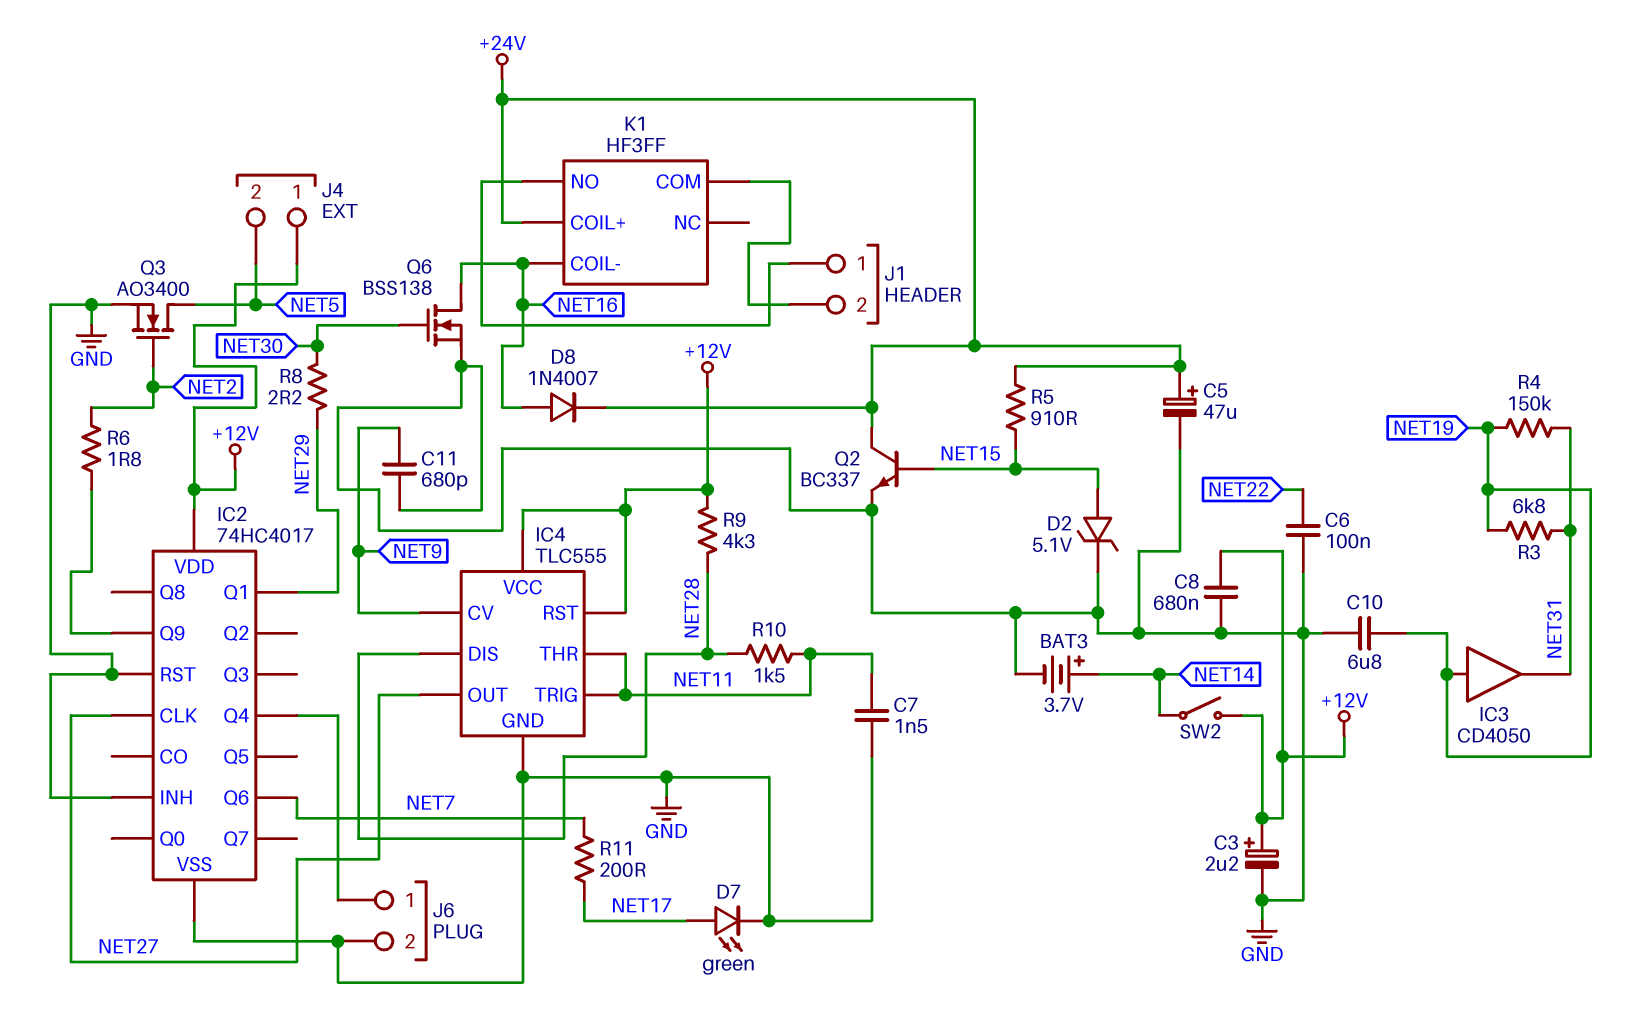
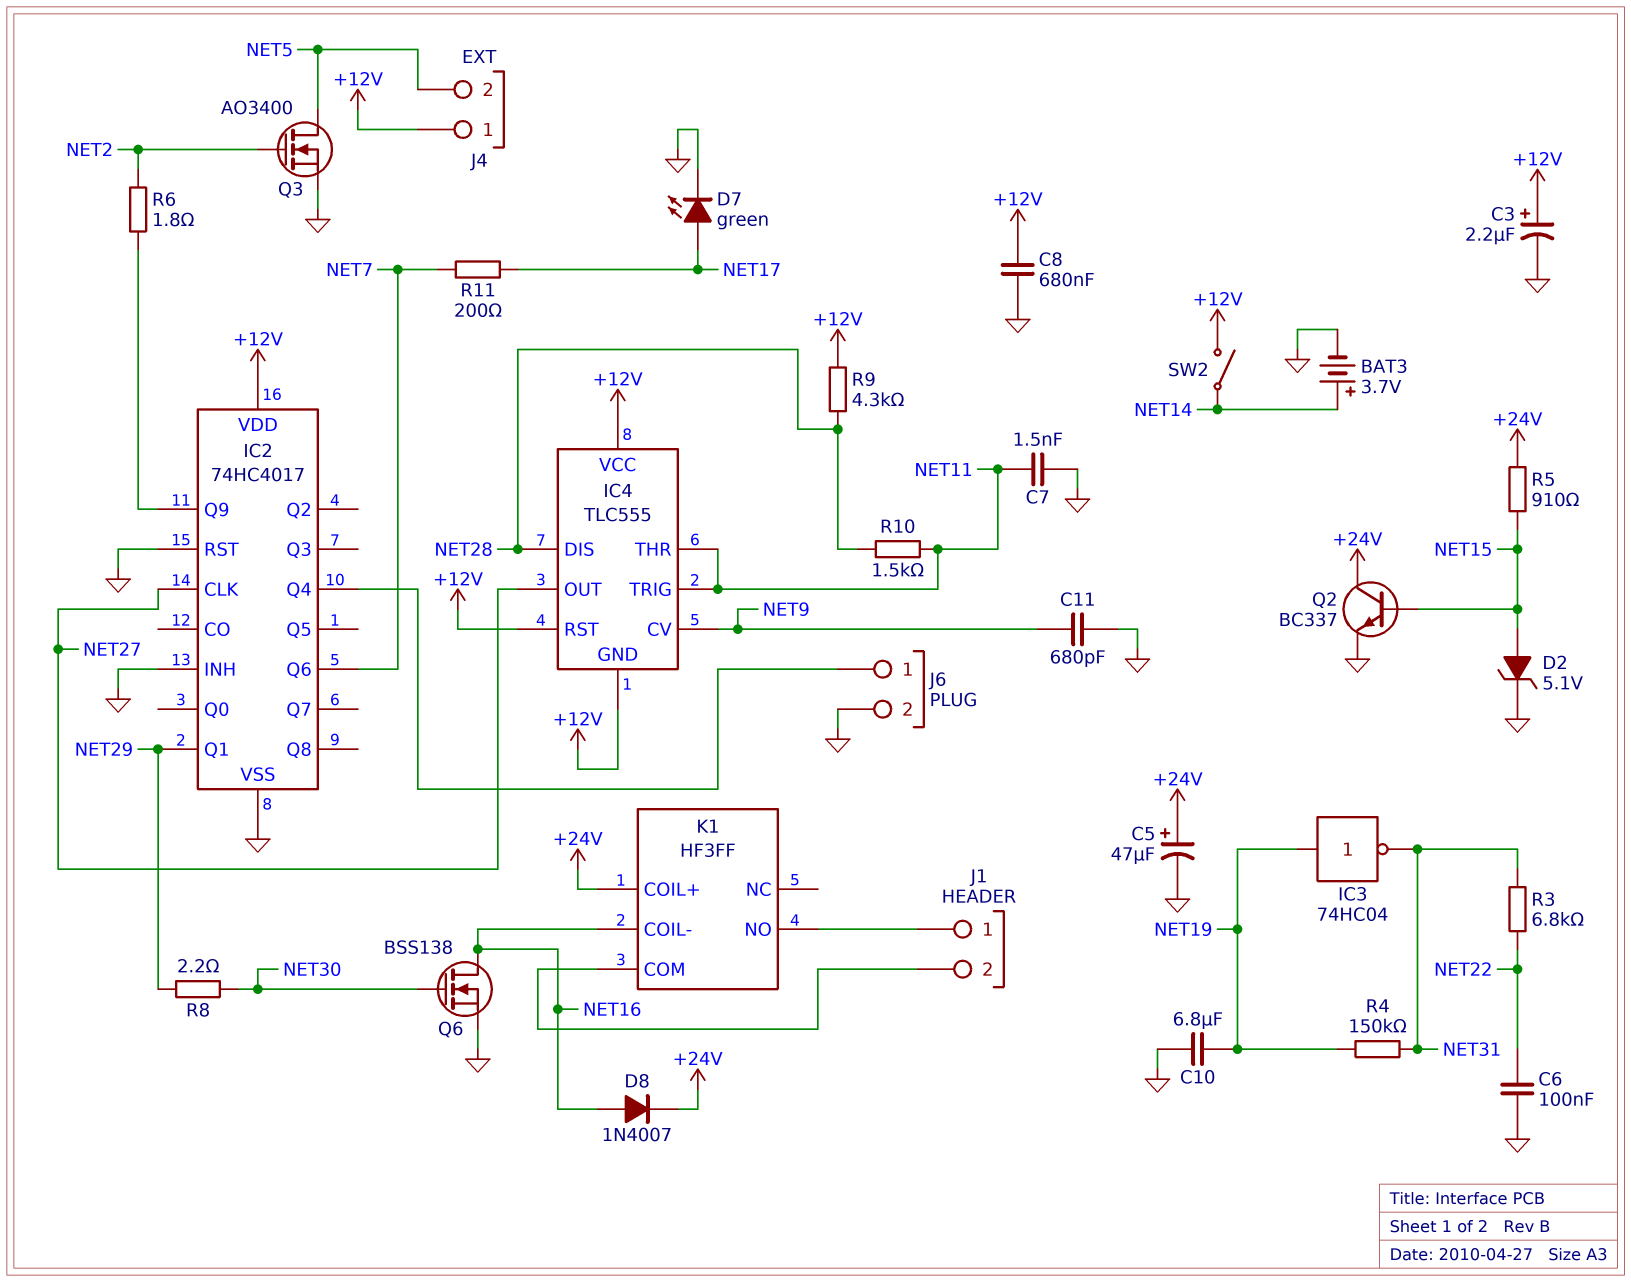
IC3: buffer CD4050 (in NET19, out NET31) -> NOT 74HC04 (in NET19, out NET31)
IC4 pin GND: GND -> +12V
R3: 6.8k (NET19, NET31) -> 6.8k (NET22, NET31)

